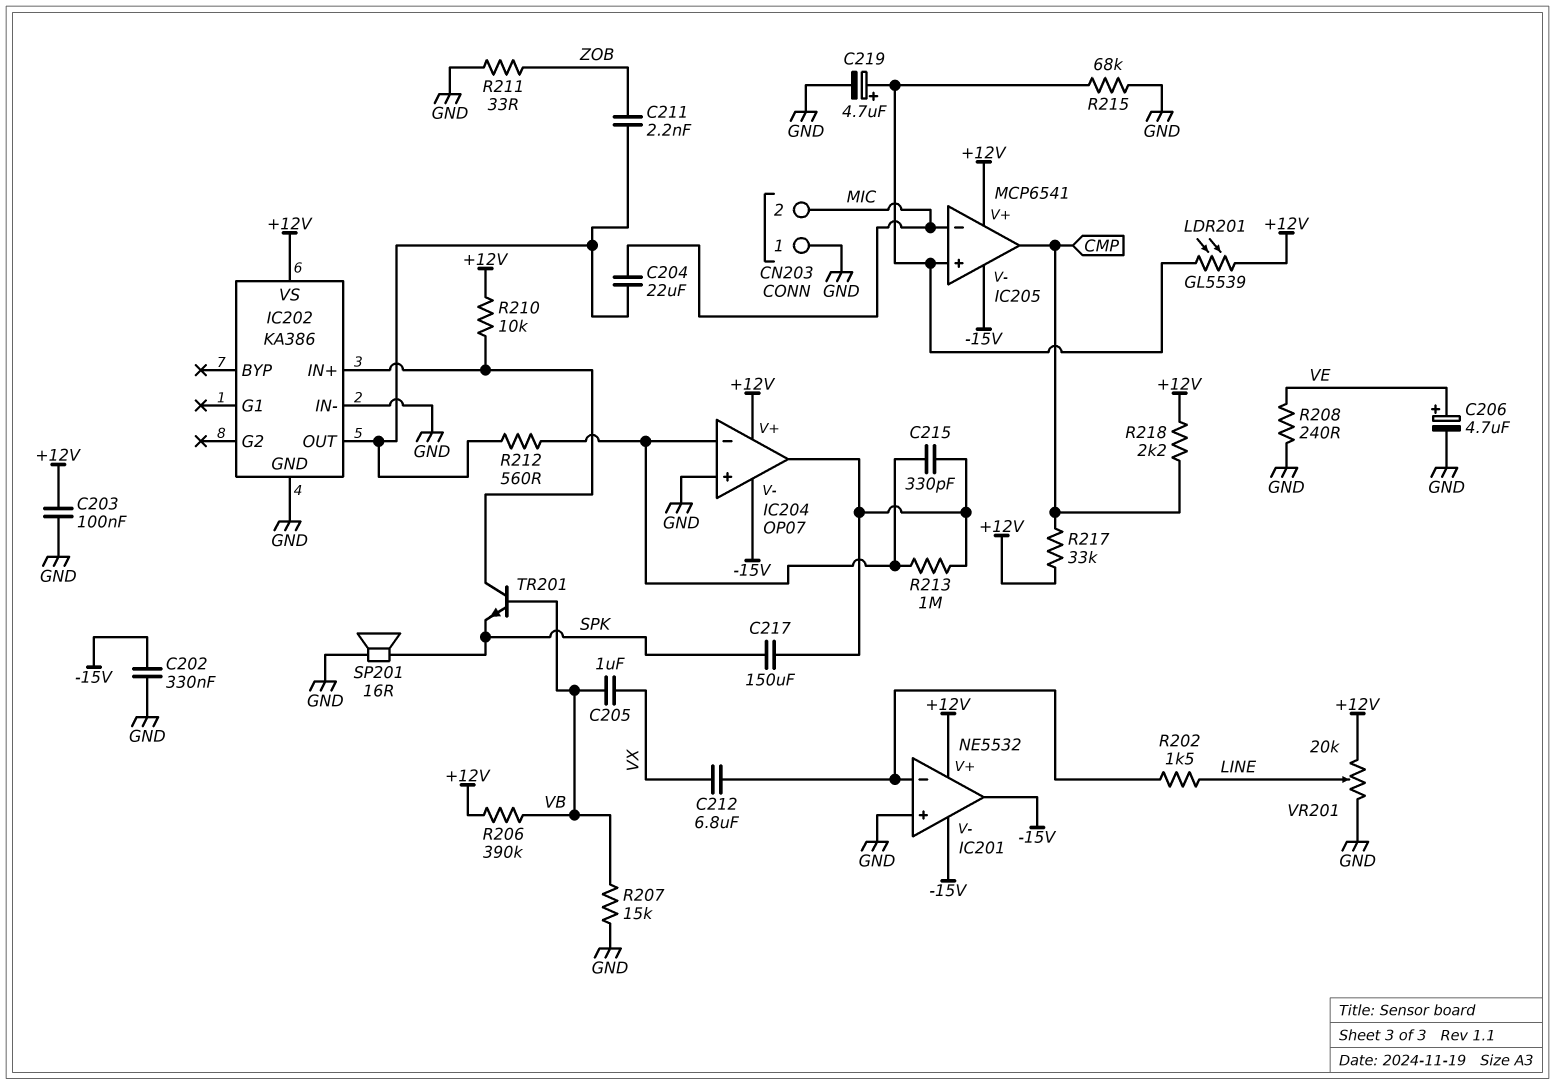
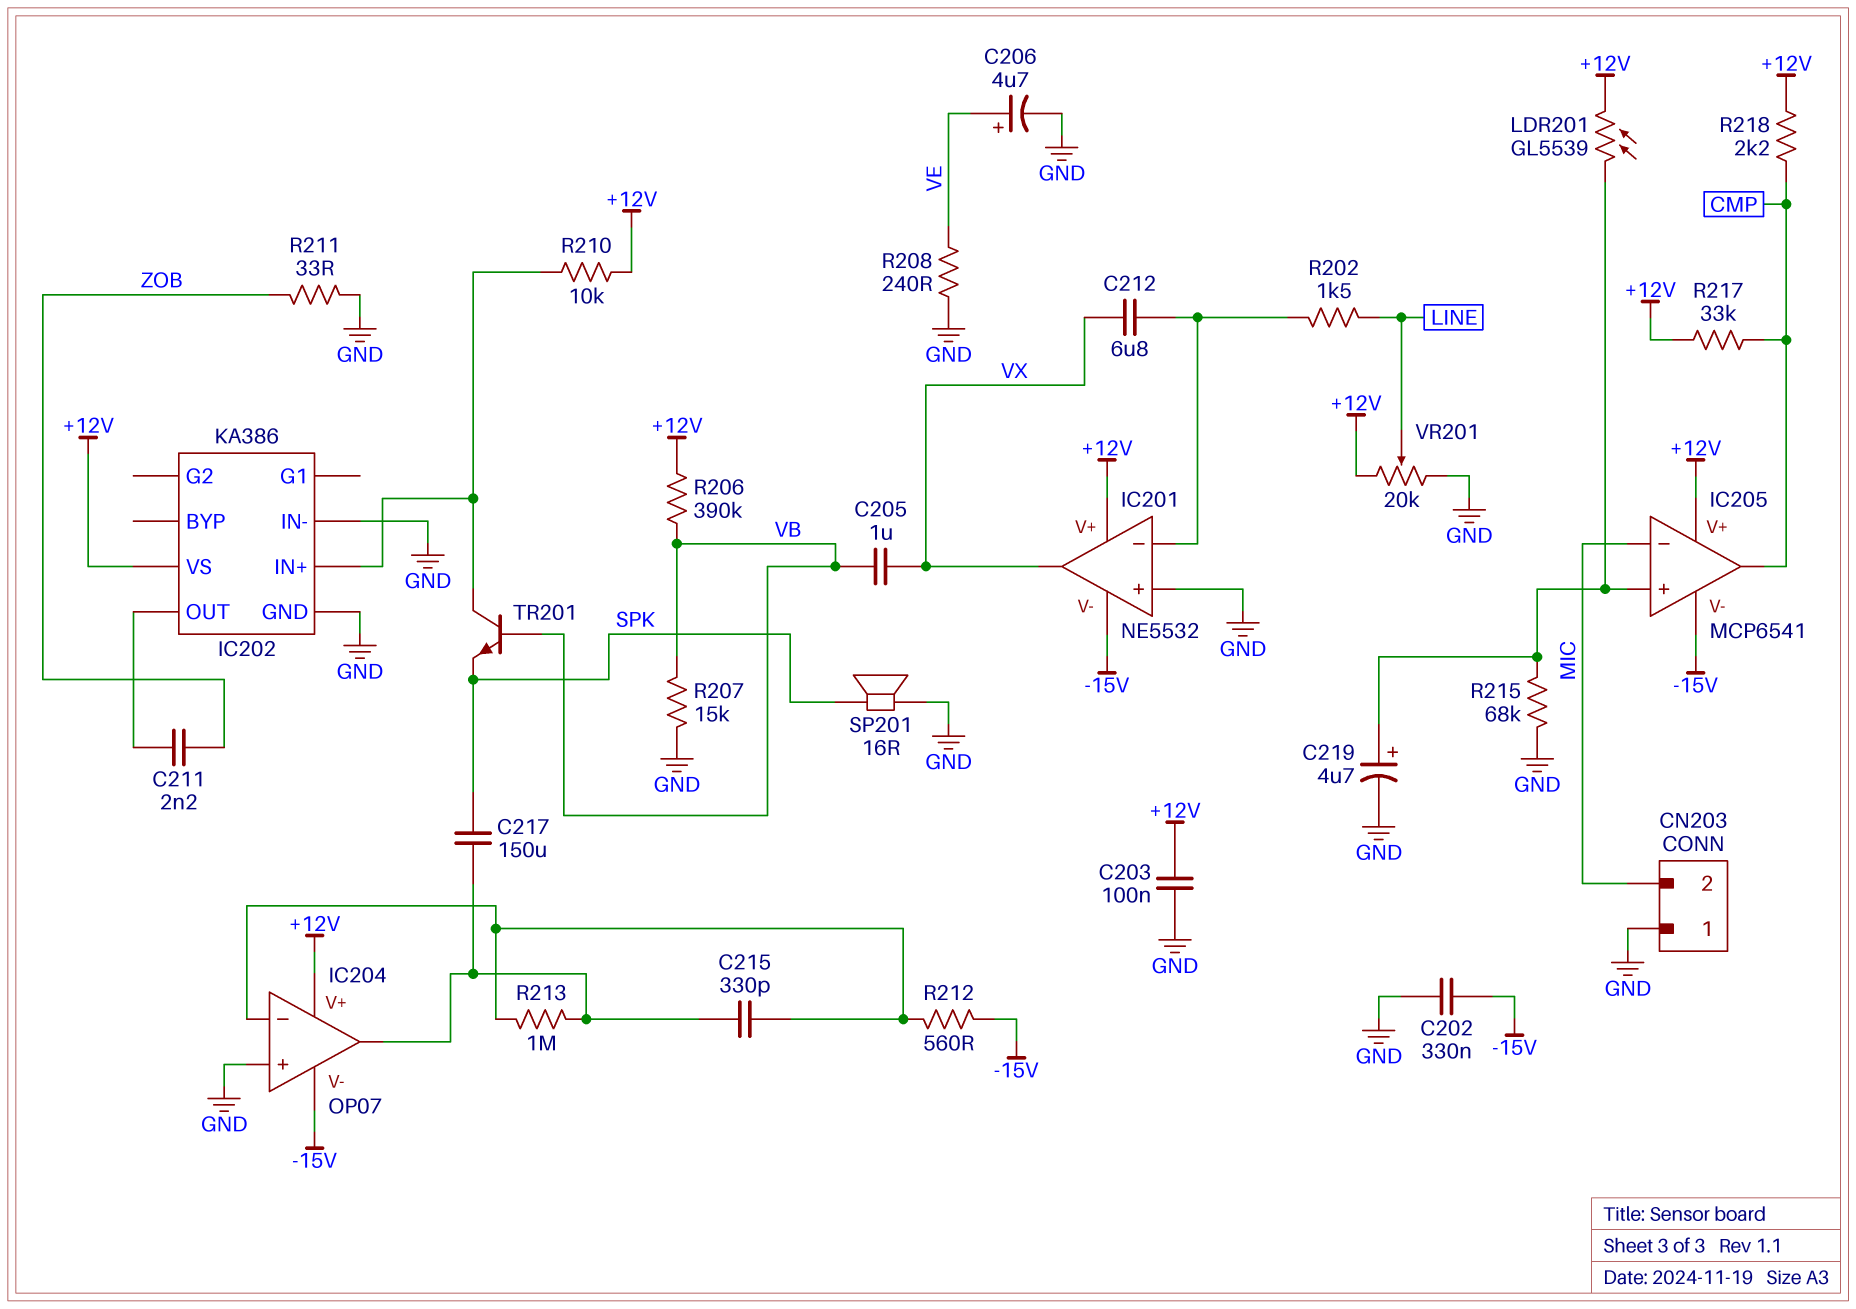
C204: 22uF (IC202/OUT, MIC) -> none
IC201 pin out: -15V -> VX
R212: 560 (IC202/OUT, IC204/in-) -> 560 (-15V, IC204/in-)

